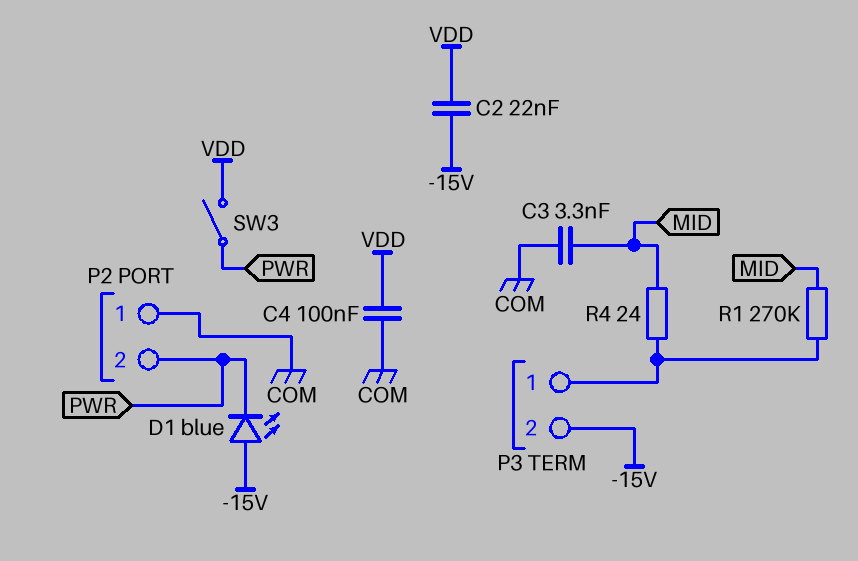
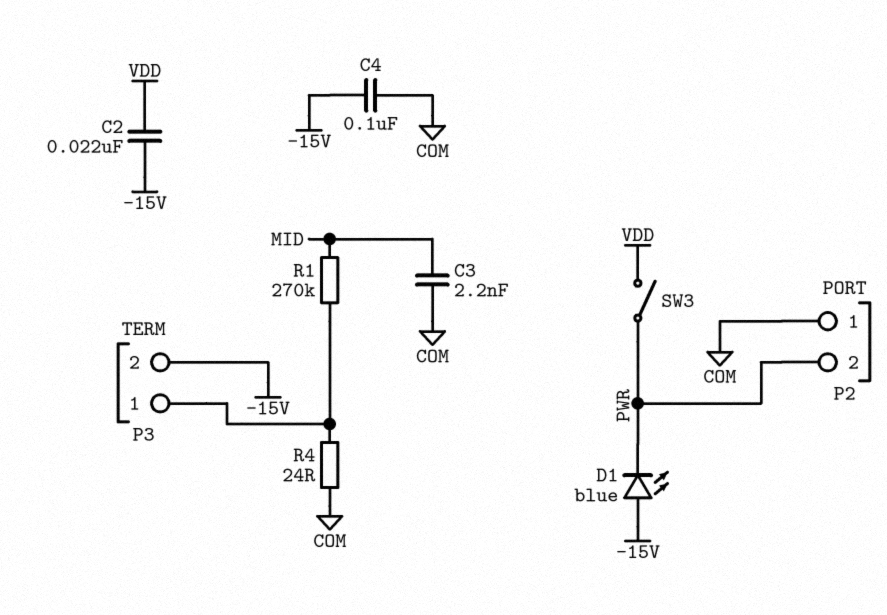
C3: 3.3nF (COM, MID) -> 2.2nF (COM, MID)
C4: 100nF (COM, VDD) -> 100nF (-15V, COM)
R4: 24 (MID, P3/1) -> 24 (COM, P3/1)

